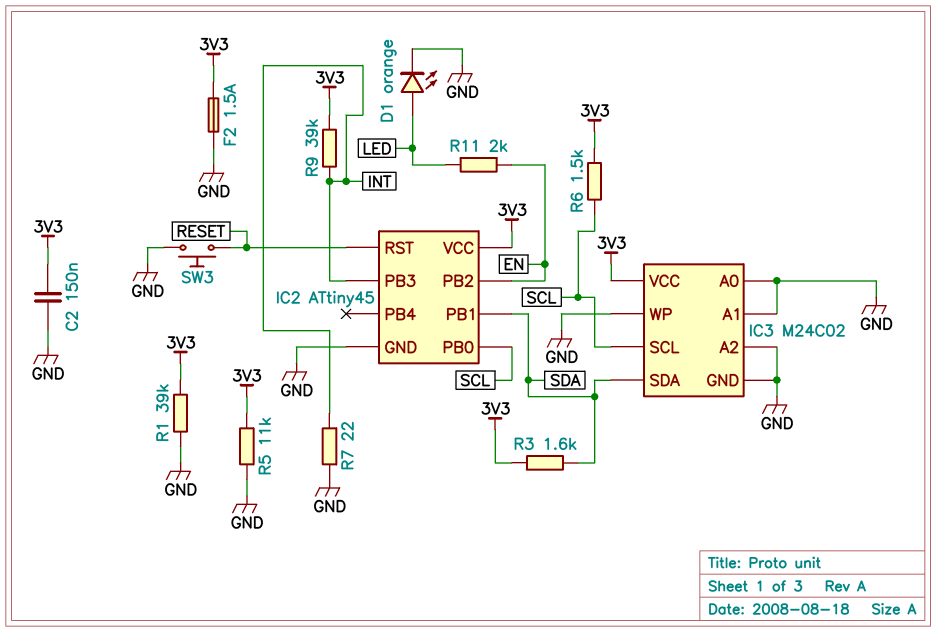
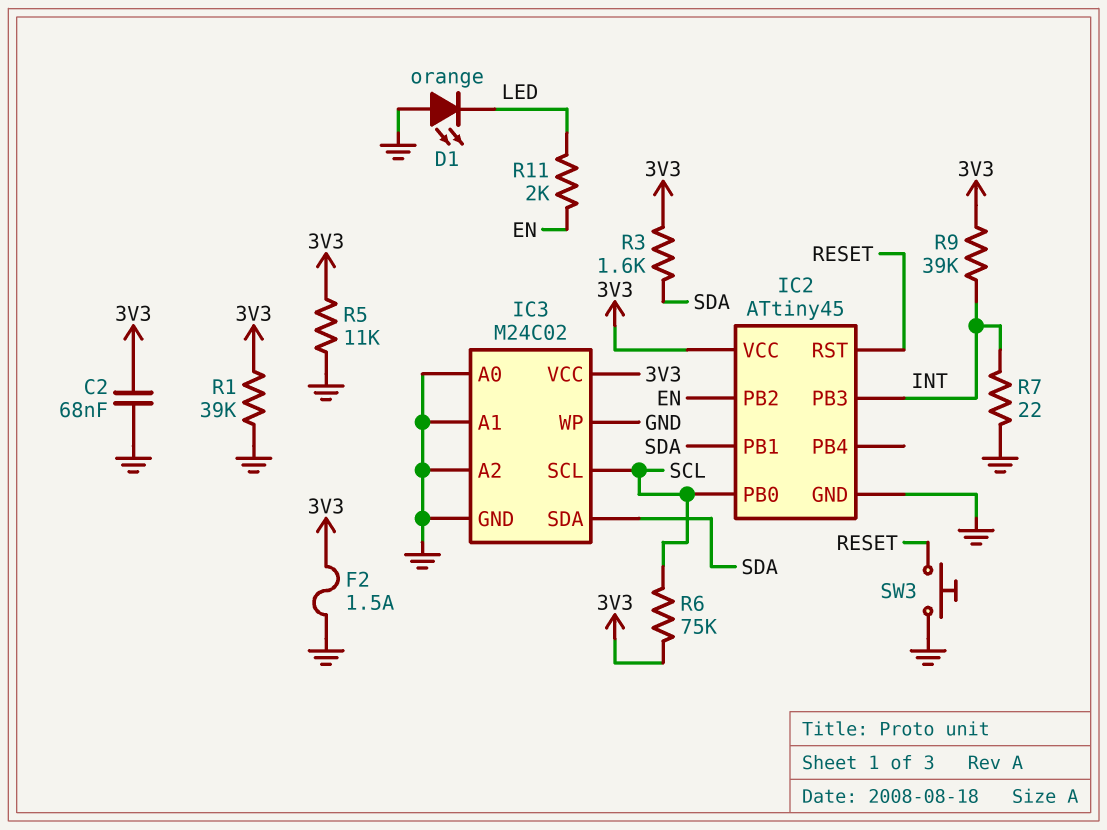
C2: 150nF (3V3, GND) -> 68nF (3V3, GND)
D1: LED orange (A LED, K GND) -> LED orange (A GND, K LED)
R6: 1.5k (3V3, SCL) -> 75k (3V3, SCL)

